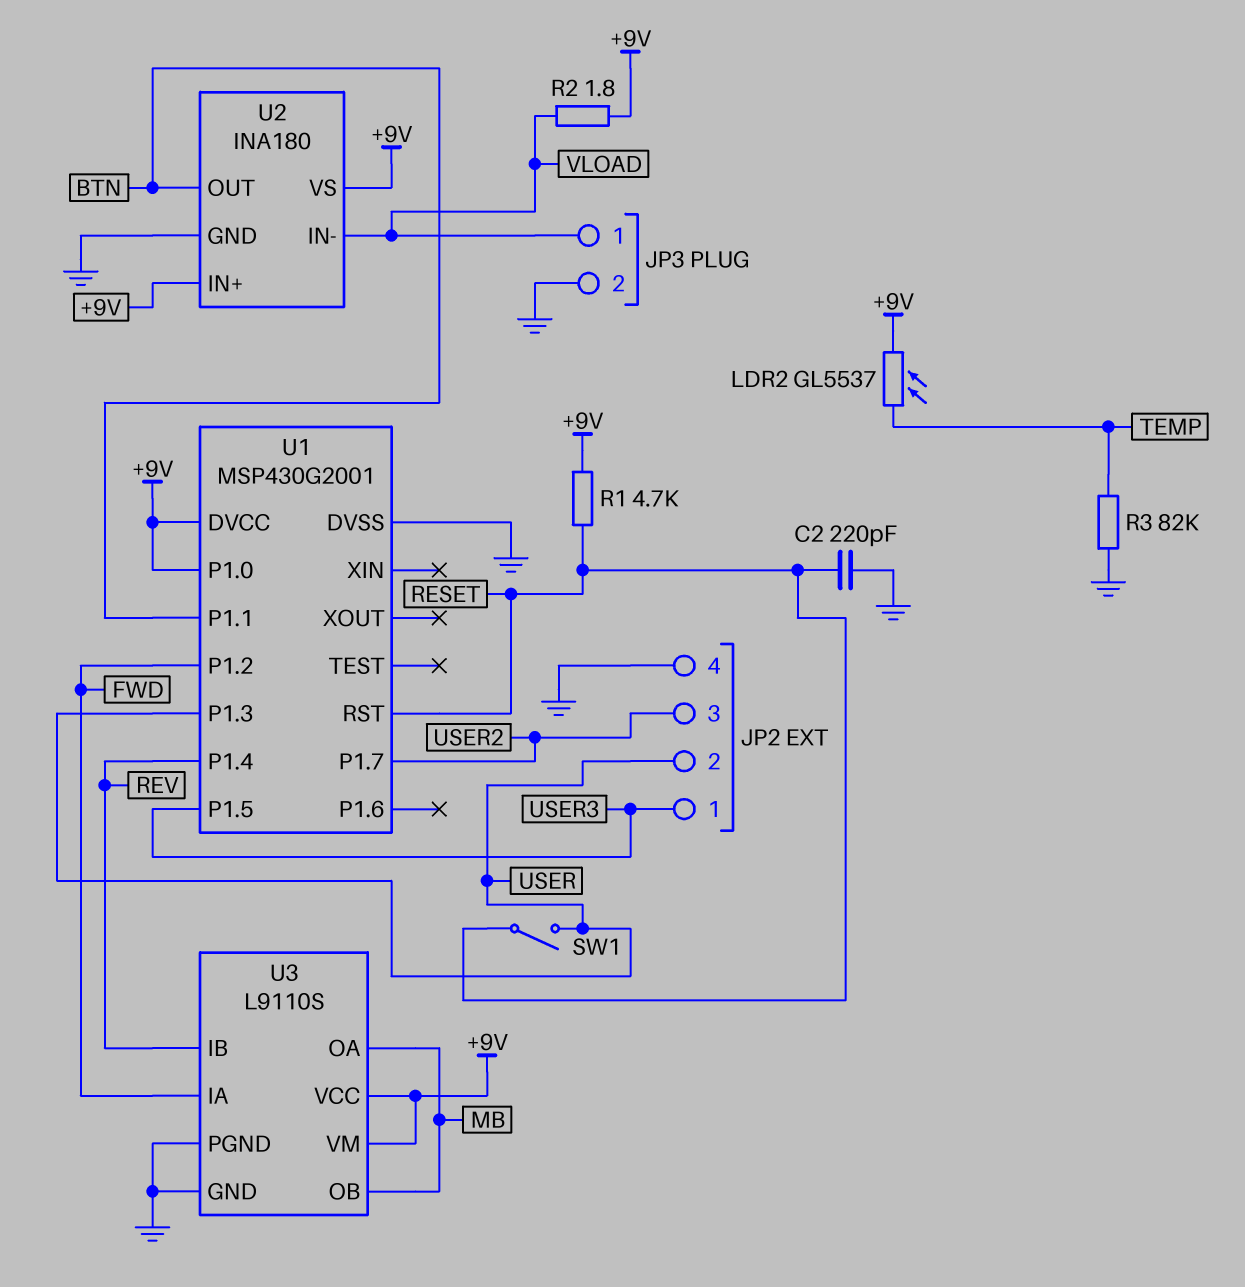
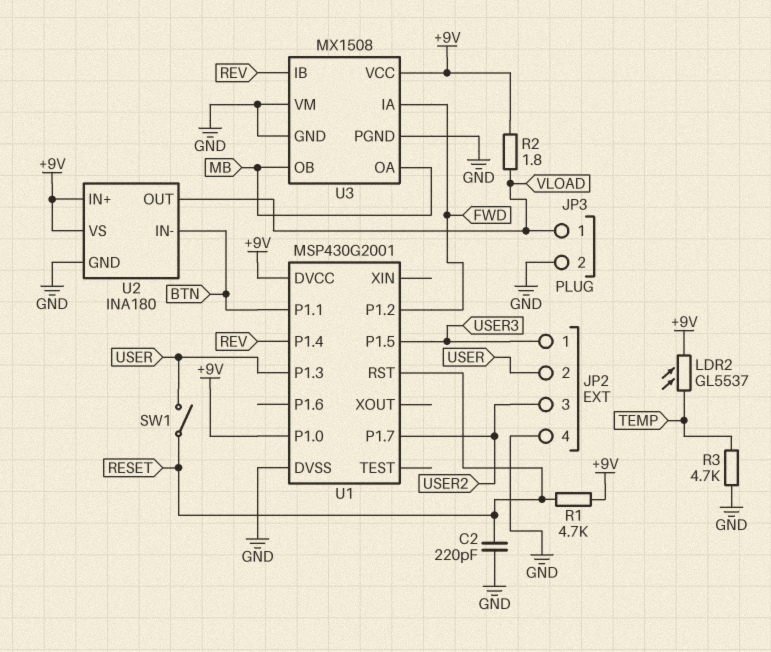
R3: 82k (GND, TEMP) -> 4.7k (GND, TEMP)
U2 pin IN-: VLOAD -> BTN
U2 pin OUT: BTN -> VLOAD
U3: L9110S -> MX1508
U3 pin VM: +9V -> GND

